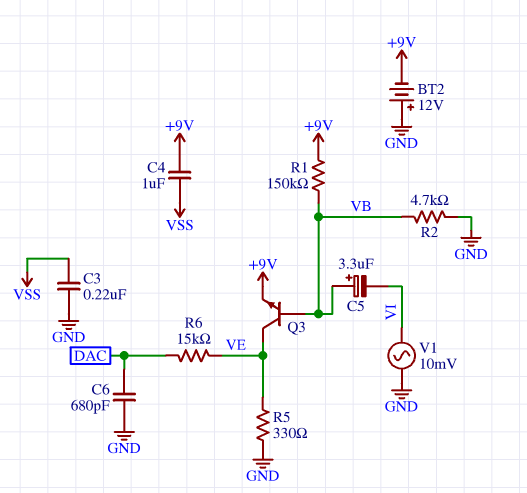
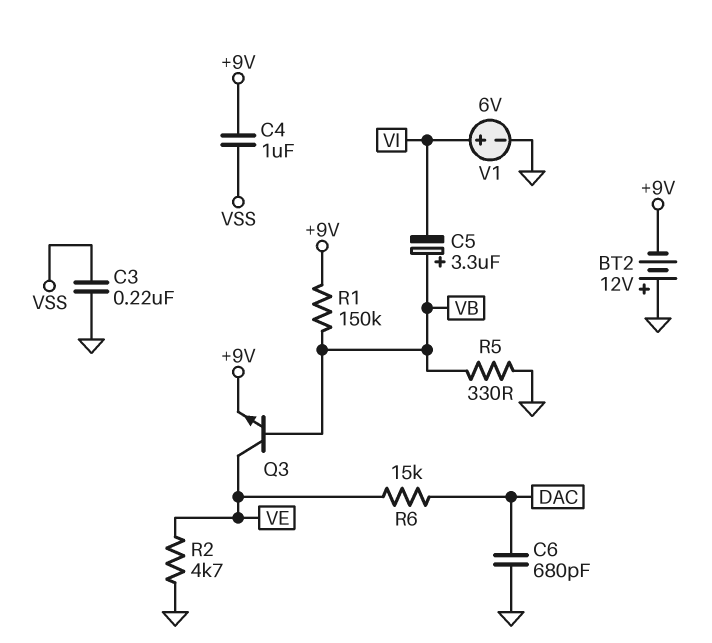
R2: 4.7k (GND, VB) -> 4.7k (GND, VE)
R5: 330 (GND, VE) -> 330 (GND, VB)
V1: AC 10mV (GND, VI) -> 6V (plus VI, minus GND)

